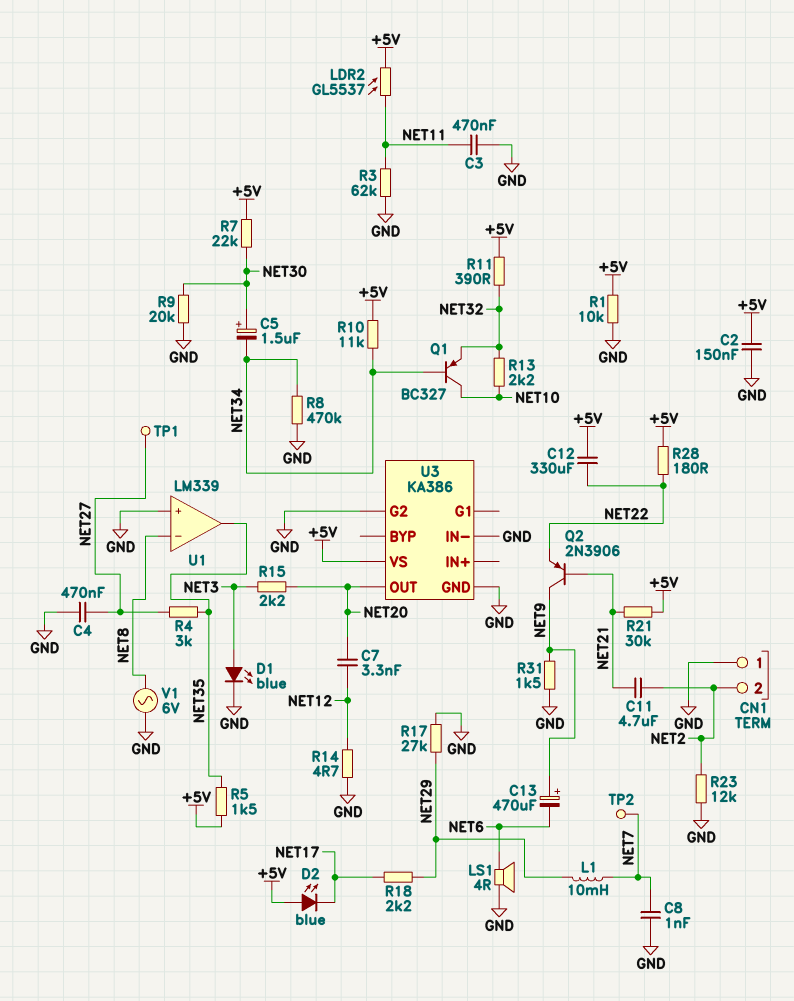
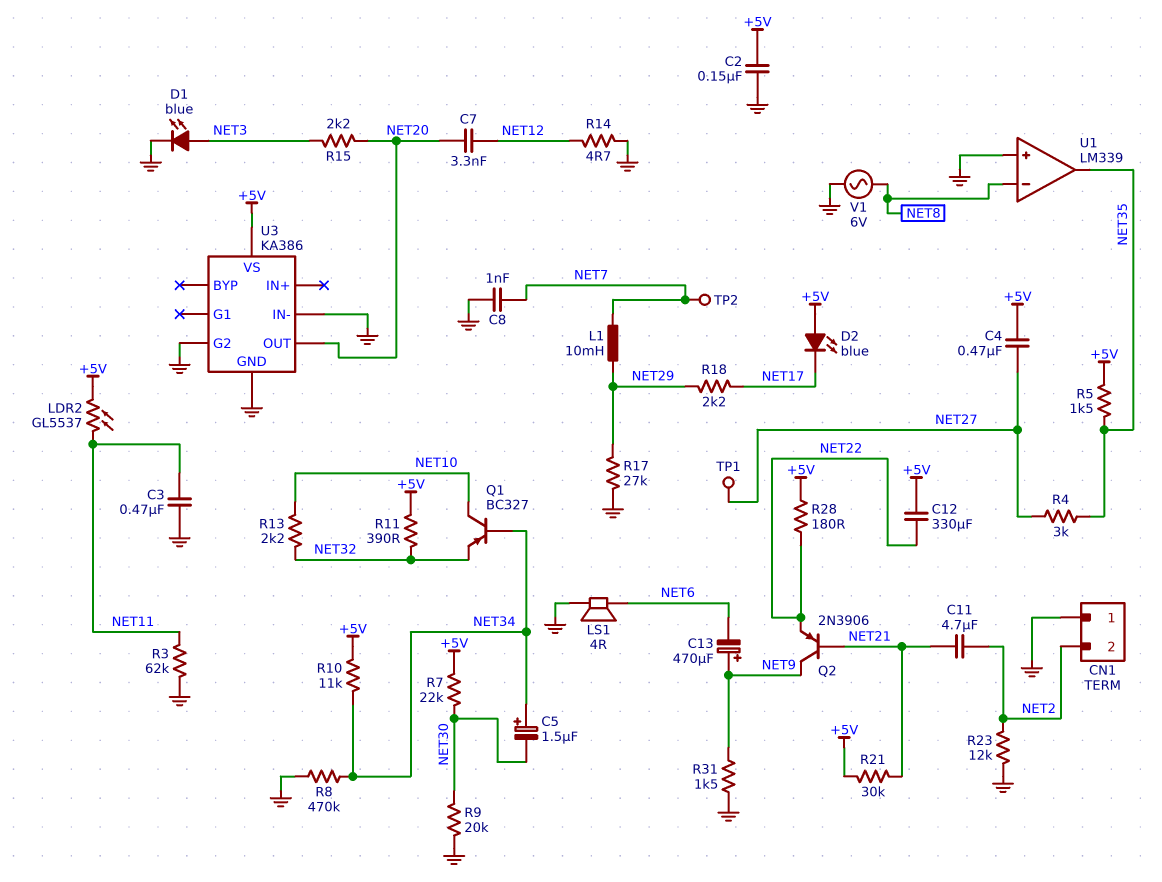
C4: 470nF (GND, NET27) -> 470nF (+5V, NET27)
C5: 1.5uF (plus NET30, minus NET34) -> 1.5uF (plus NET34, minus NET30)
R1: 10k (+5V, GND) -> none

